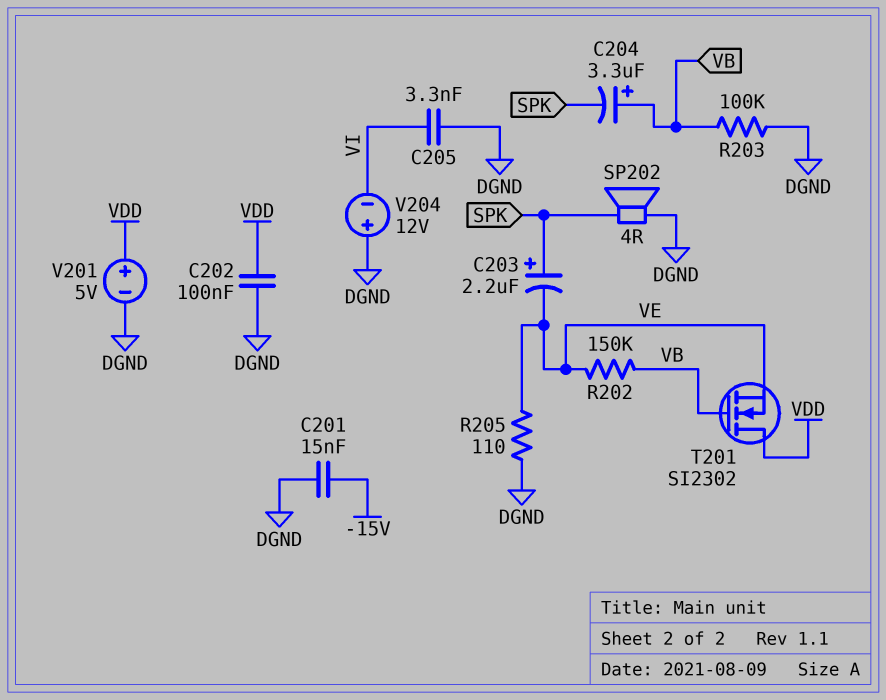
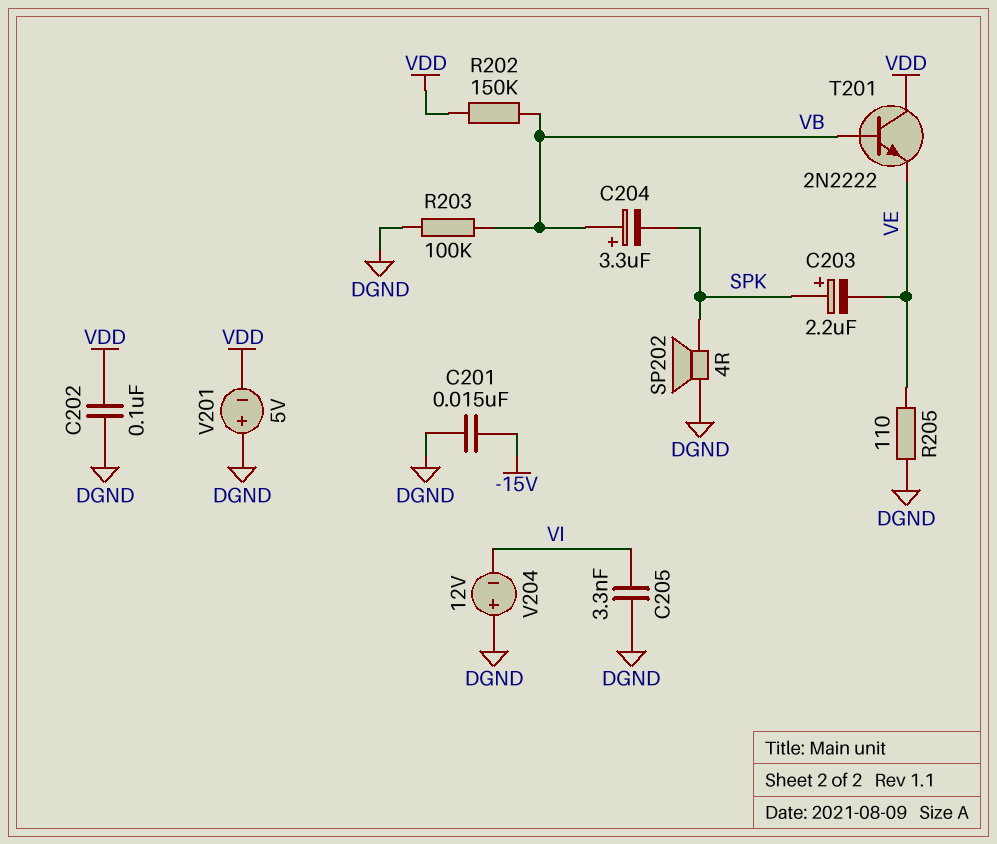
R202: 150k (VB, VE) -> 150k (VB, VDD)
T201: NMOS SI2302 (G VB, D VDD, S VE) -> NPN 2N2222 (B VB, C VDD, E VE)
V201: 5V (plus VDD, minus DGND) -> 5V (plus DGND, minus VDD)

